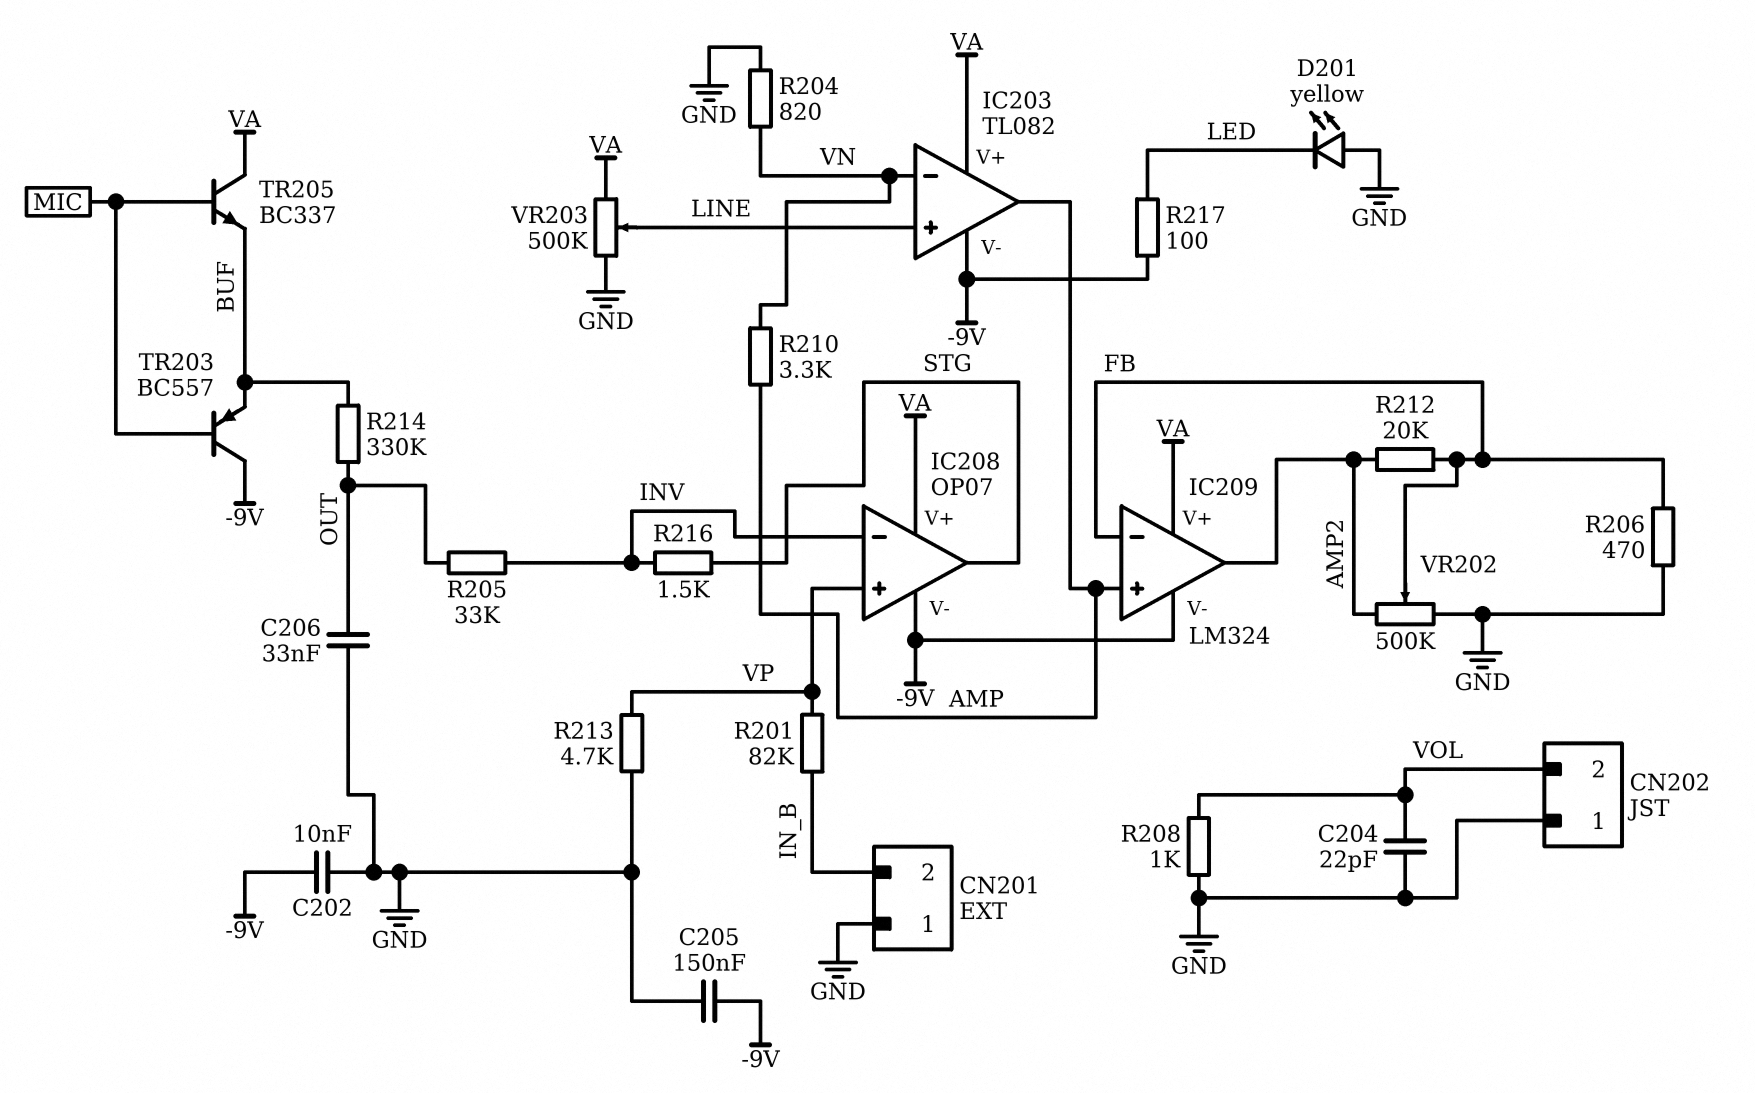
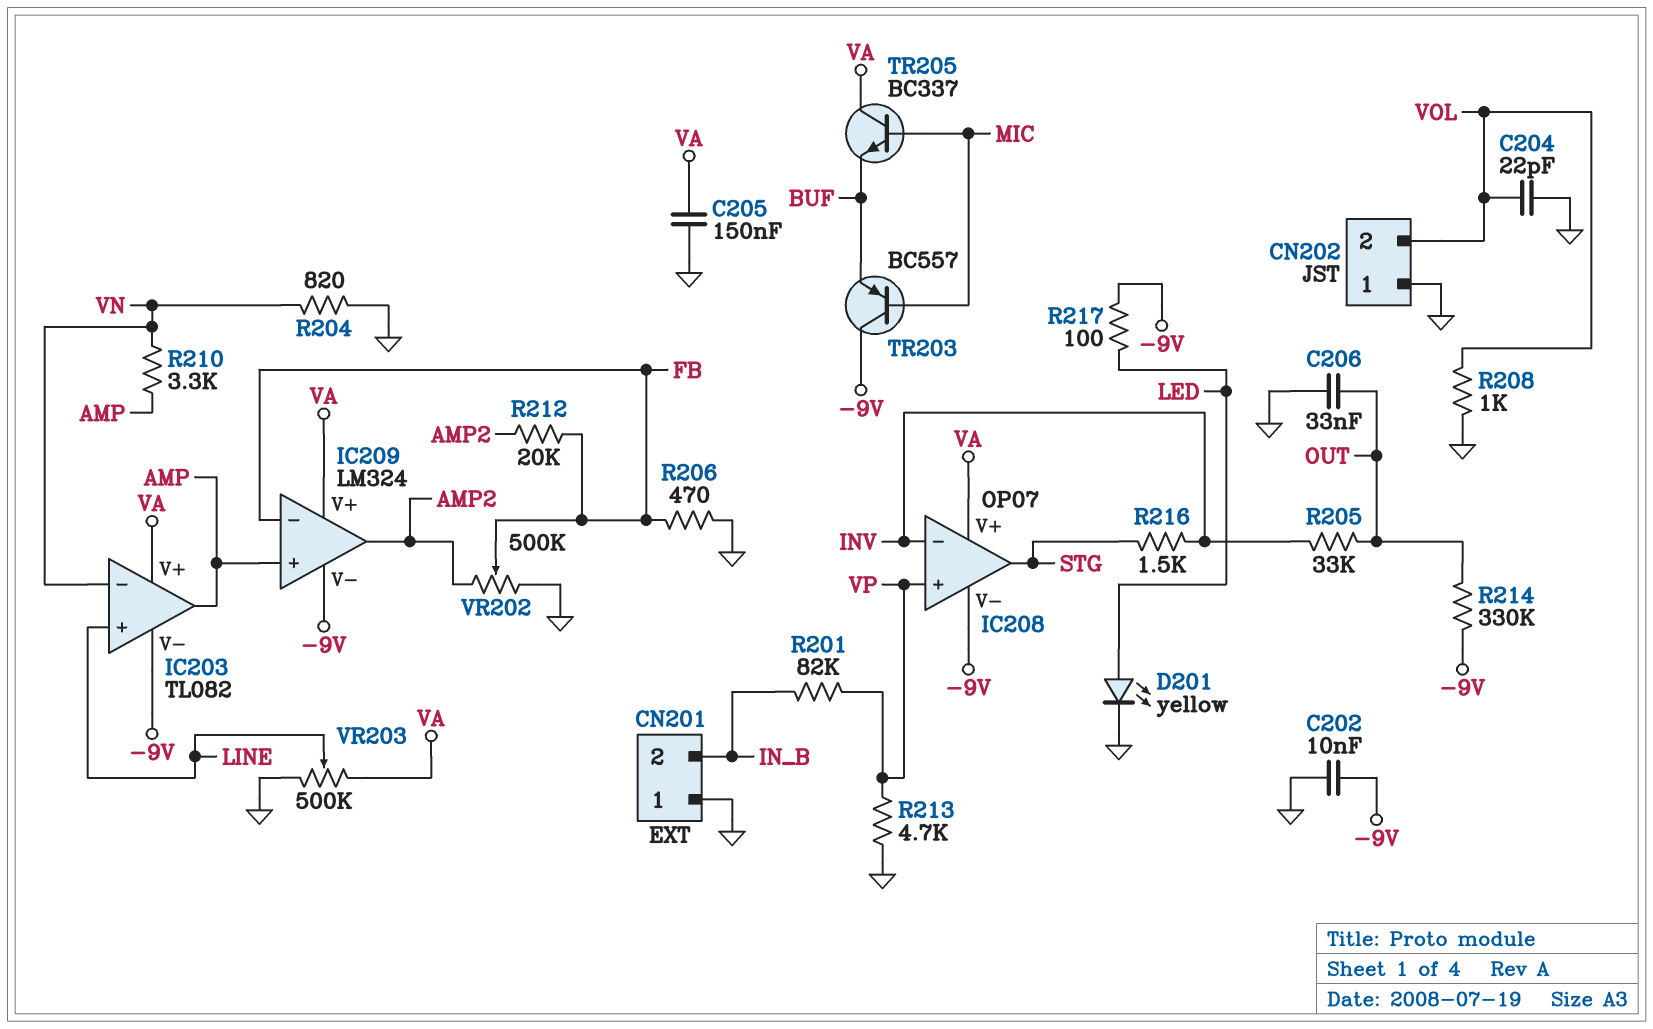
C205: 150nF (-9V, GND) -> 150nF (GND, VA)
D201: LED yellow (A GND, K LED) -> LED yellow (A LED, K GND)
R214: 330k (BUF, OUT) -> 330k (-9V, OUT)

